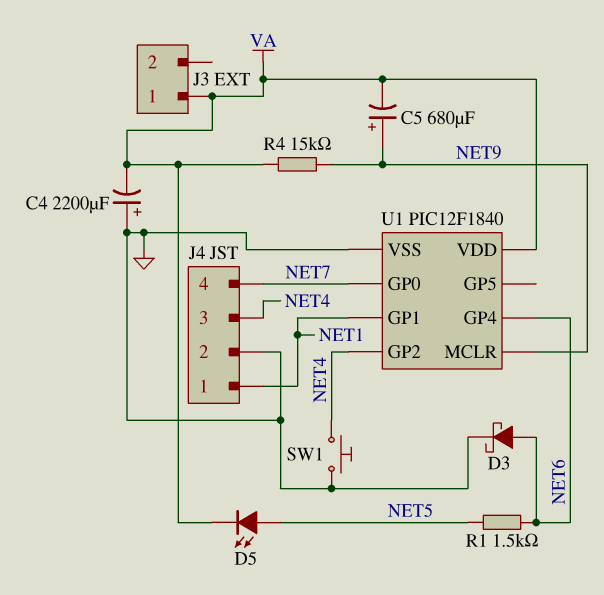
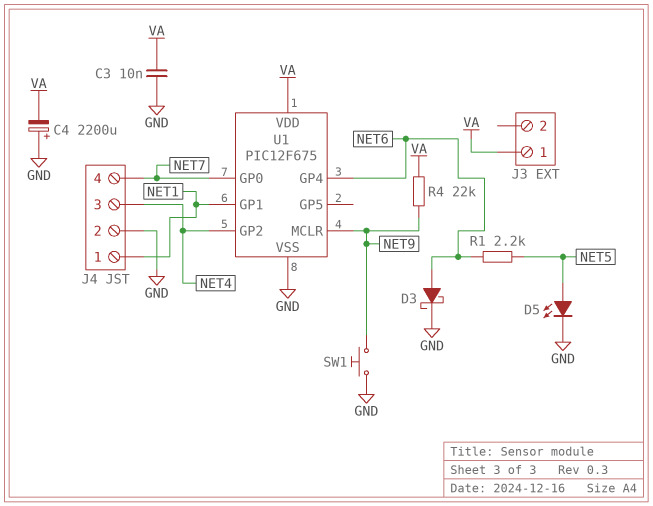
C3: none -> 10nF (GND, VA)
C5: 680uF (plus NET9, minus VA) -> none
D5: LED (A NET5, K VA) -> LED (A NET5, K GND)
R1: 1.5k (NET5, NET6) -> 2.2k (NET5, NET6)
R4: 15k (NET9, VA) -> 22k (NET9, VA)
SW1: button (GND, NET4) -> button (GND, NET9)
U1: PIC12F1840 -> PIC12F675

